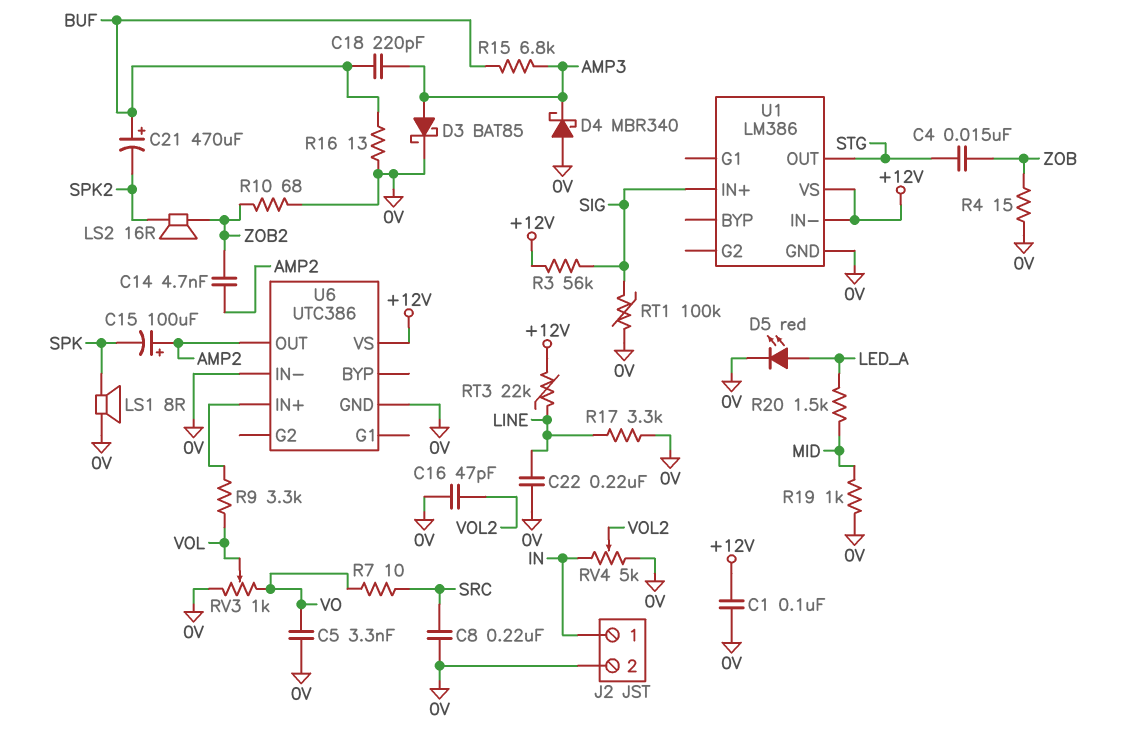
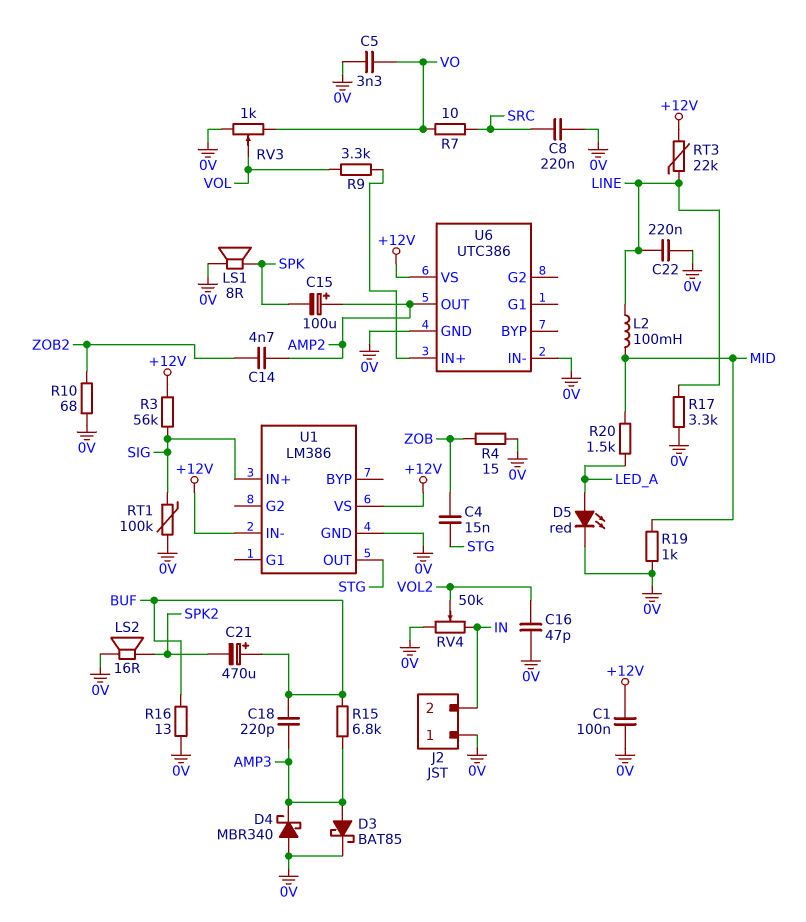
J2 pin 1: IN -> 0V
J2 pin 2: 0V -> IN
L2: none -> 100mH (LINE, MID)
LS2: speaker 16R (SPK2, ZOB2) -> speaker 16R (0V, SPK2)
RV4: 5k (0V, IN, wiper VOL2) -> 50k (0V, IN, wiper VOL2)

